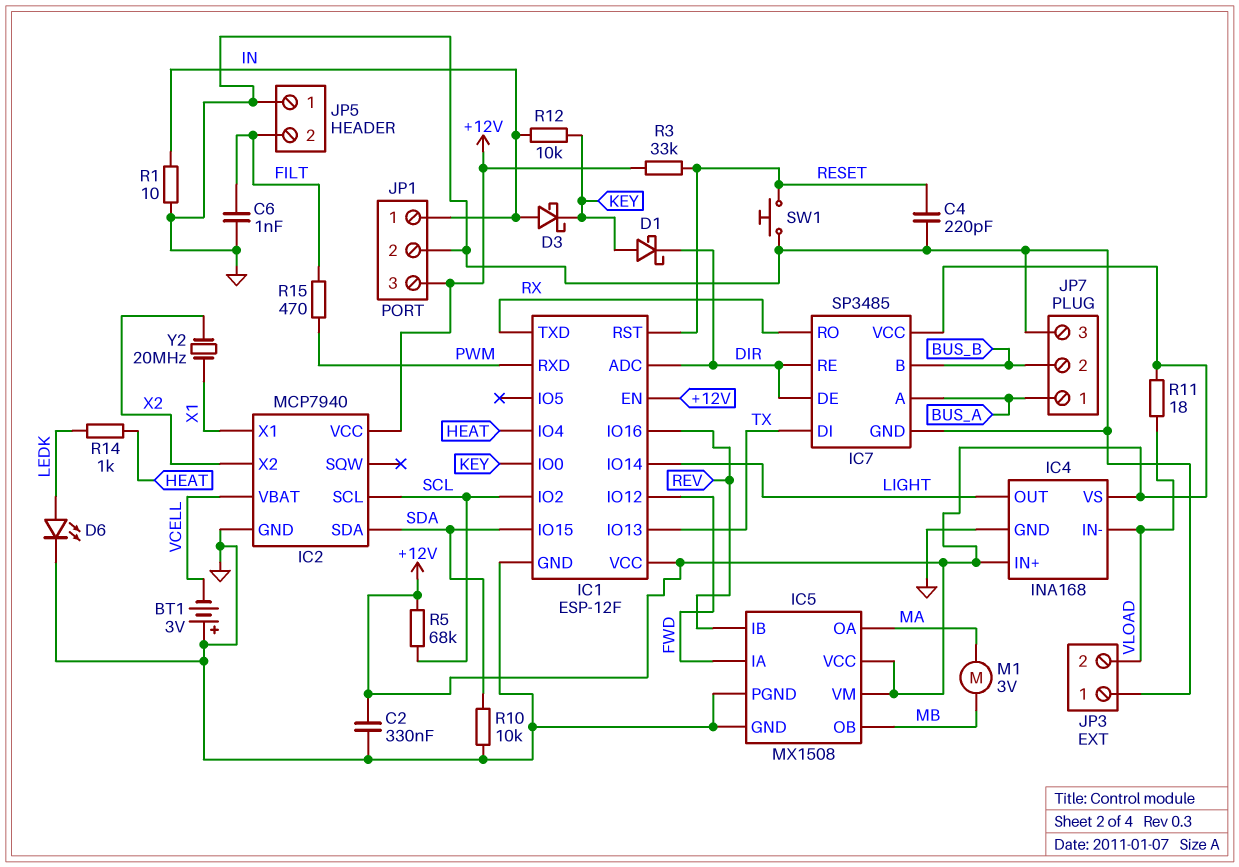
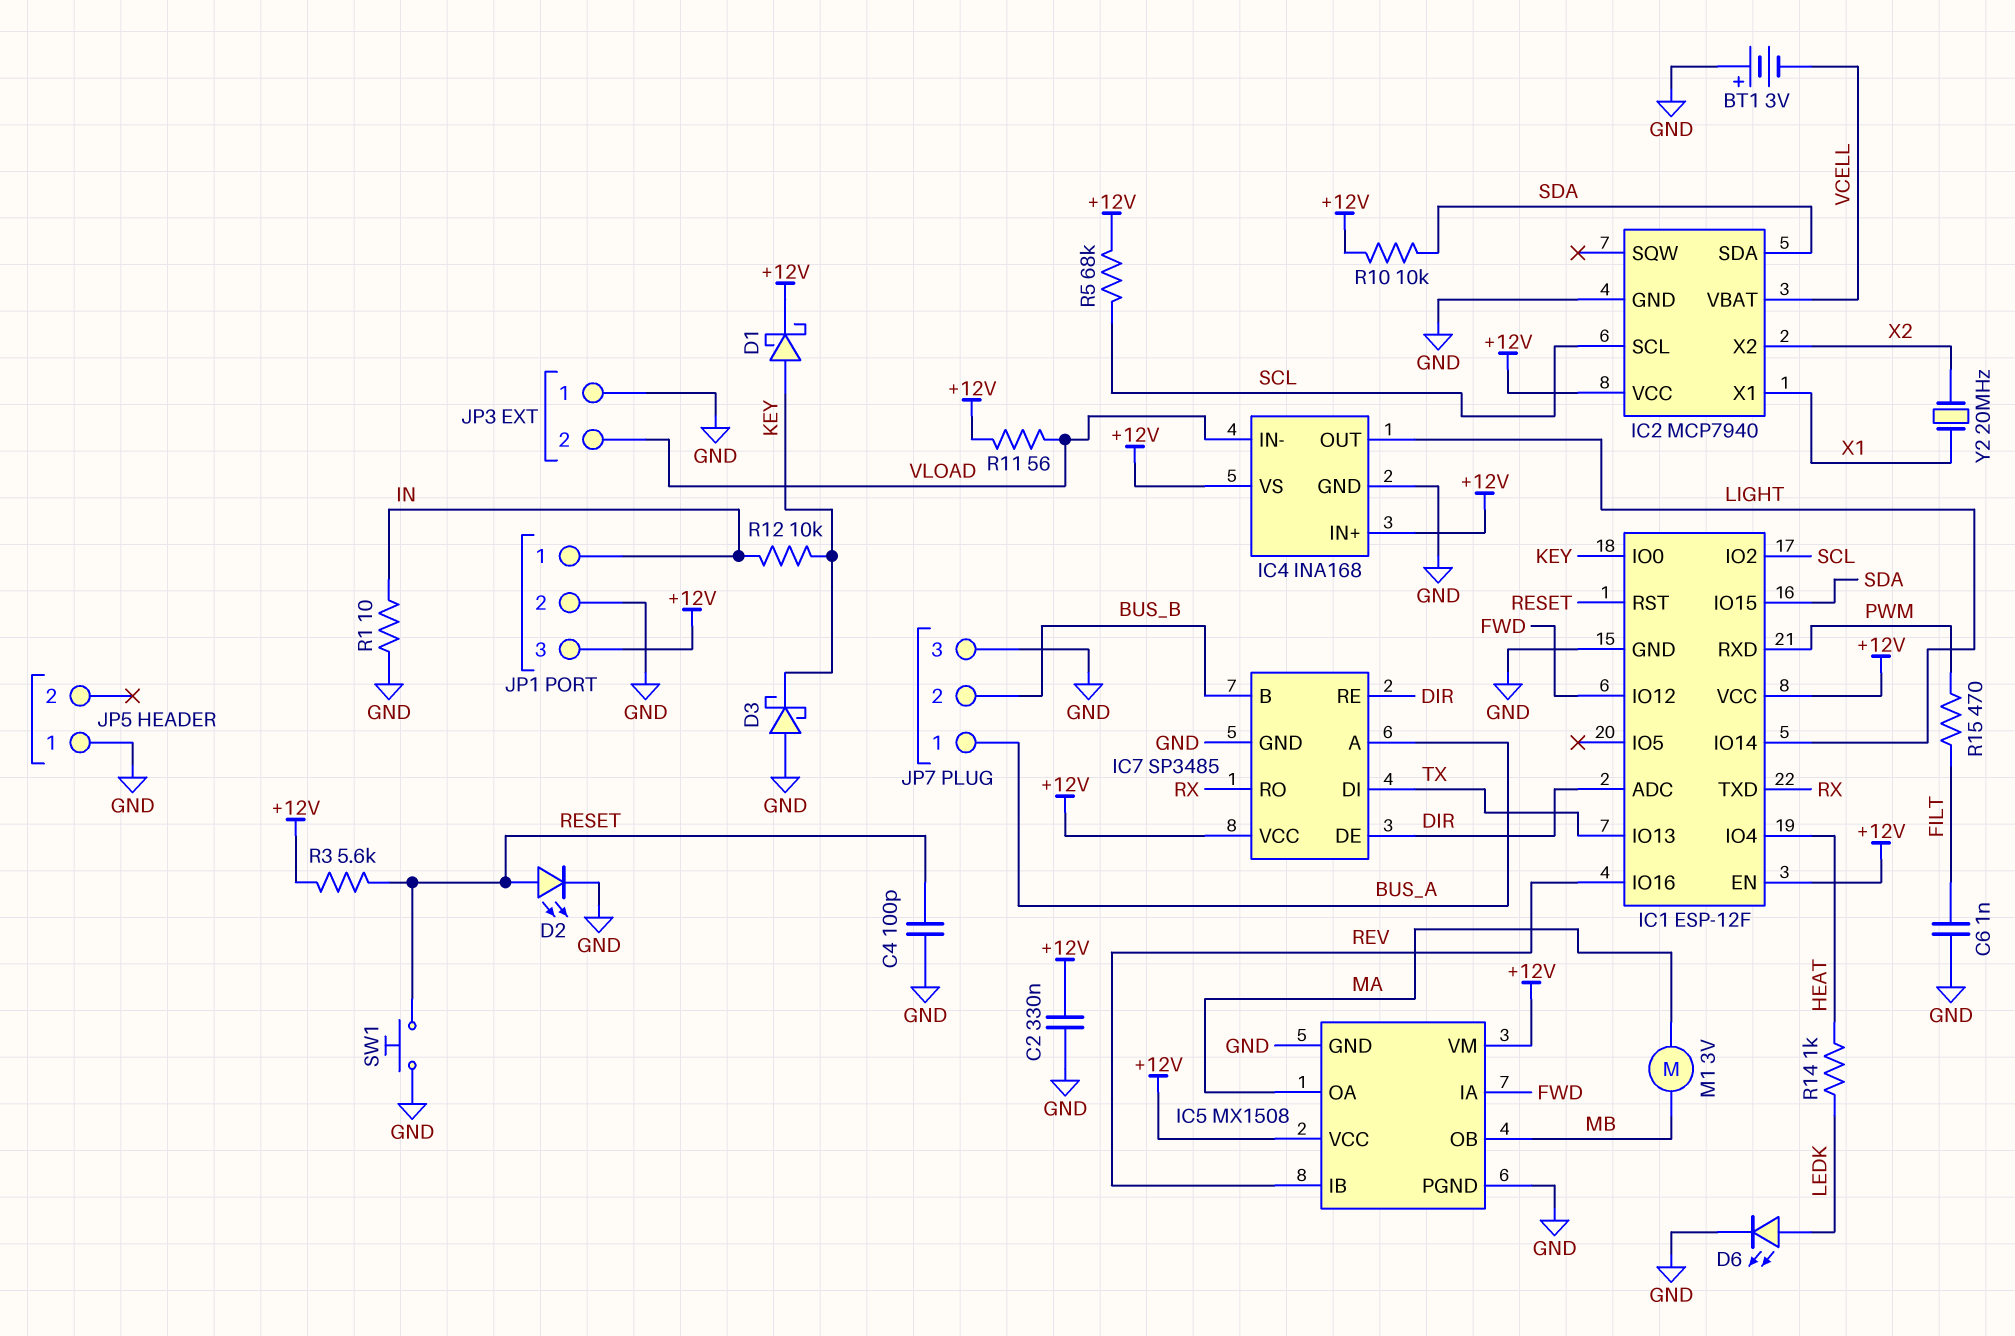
C4: 220pF (GND, RESET) -> 100pF (GND, RESET)
D1: schottky (A KEY, K DIR) -> schottky (A KEY, K +12V)
D2: none -> LED (A RESET, K GND)
D3: schottky (A IN, K KEY) -> schottky (A GND, K KEY)
JP5 pin 2: FILT -> none
R3: 33k (+12V, RESET) -> 5.6k (+12V, RESET)
R10: 10k (GND, SDA) -> 10k (+12V, SDA)
R11: 18 (+12V, VLOAD) -> 56 (+12V, VLOAD)

